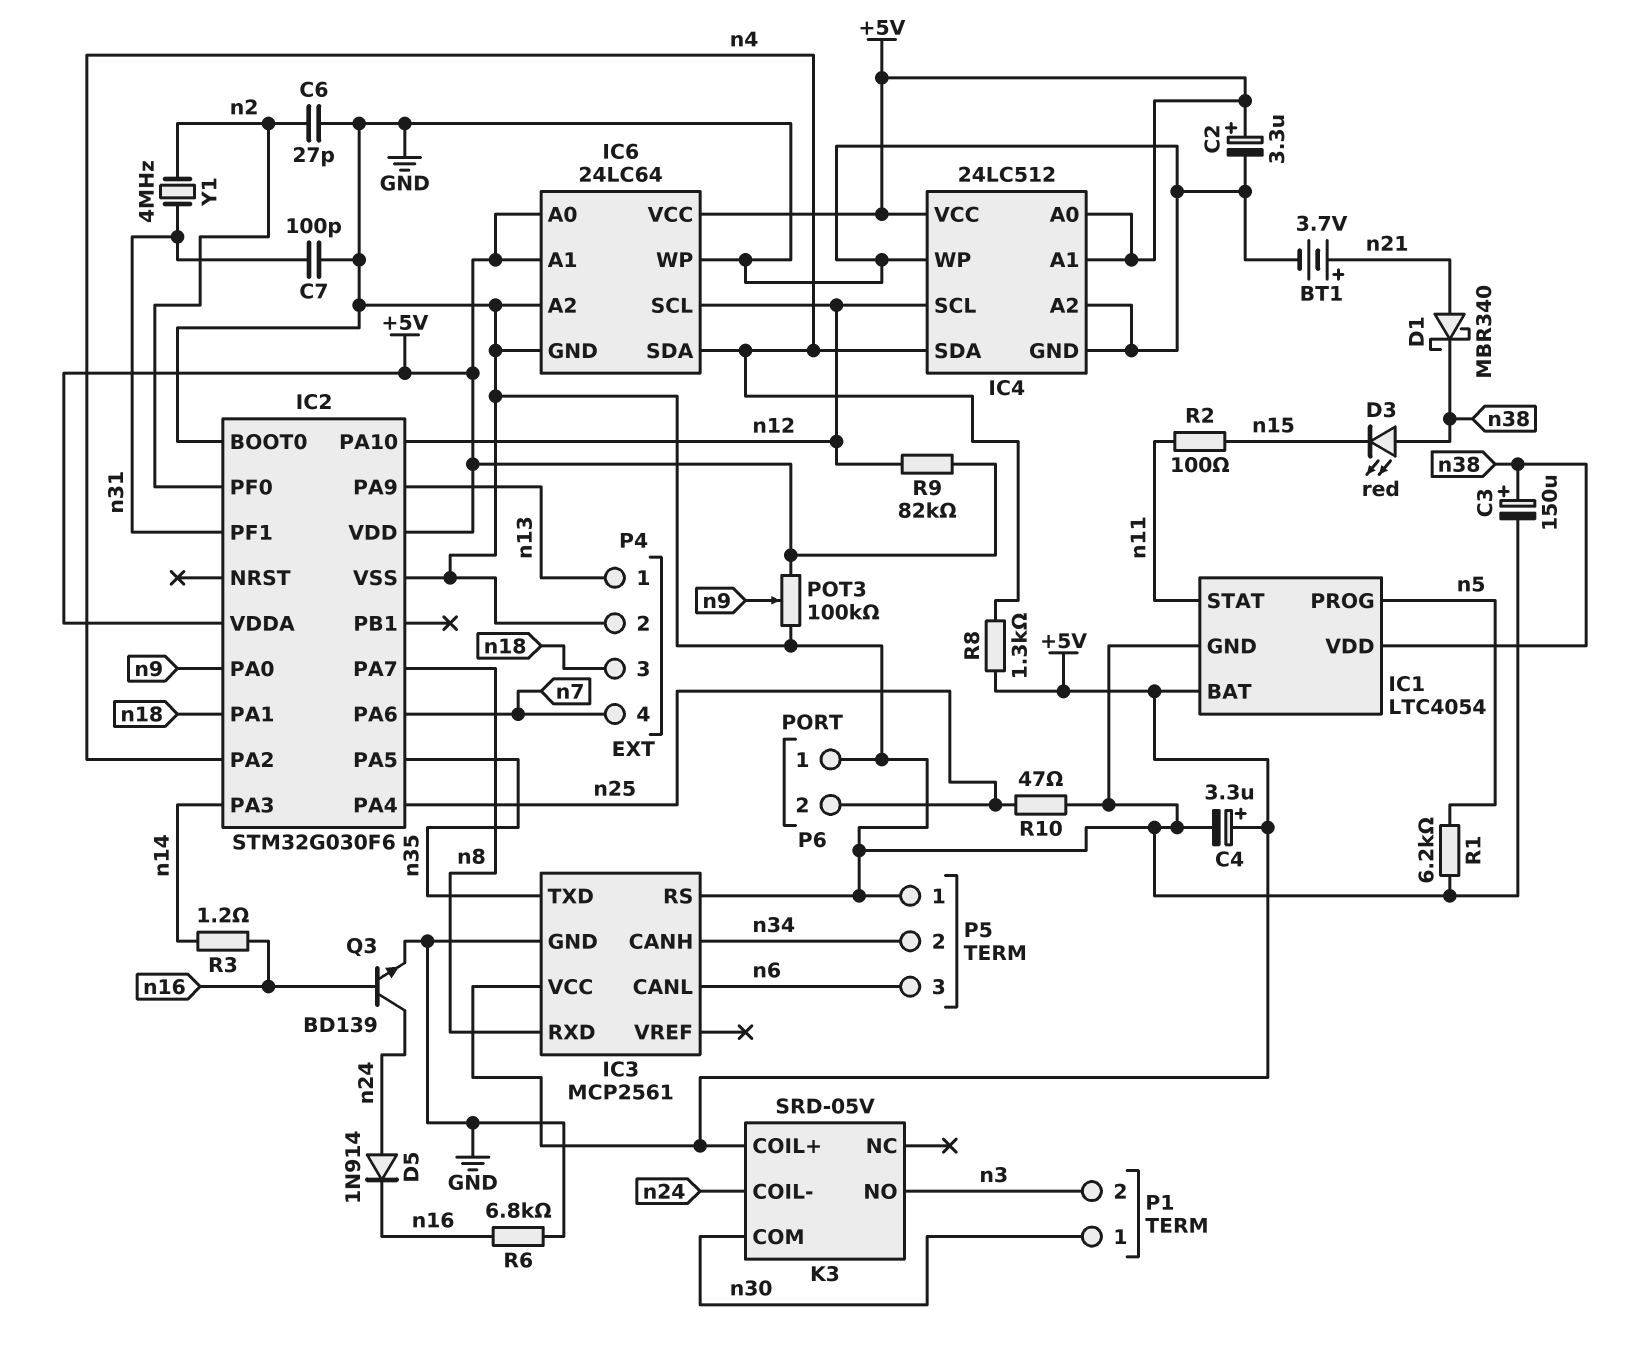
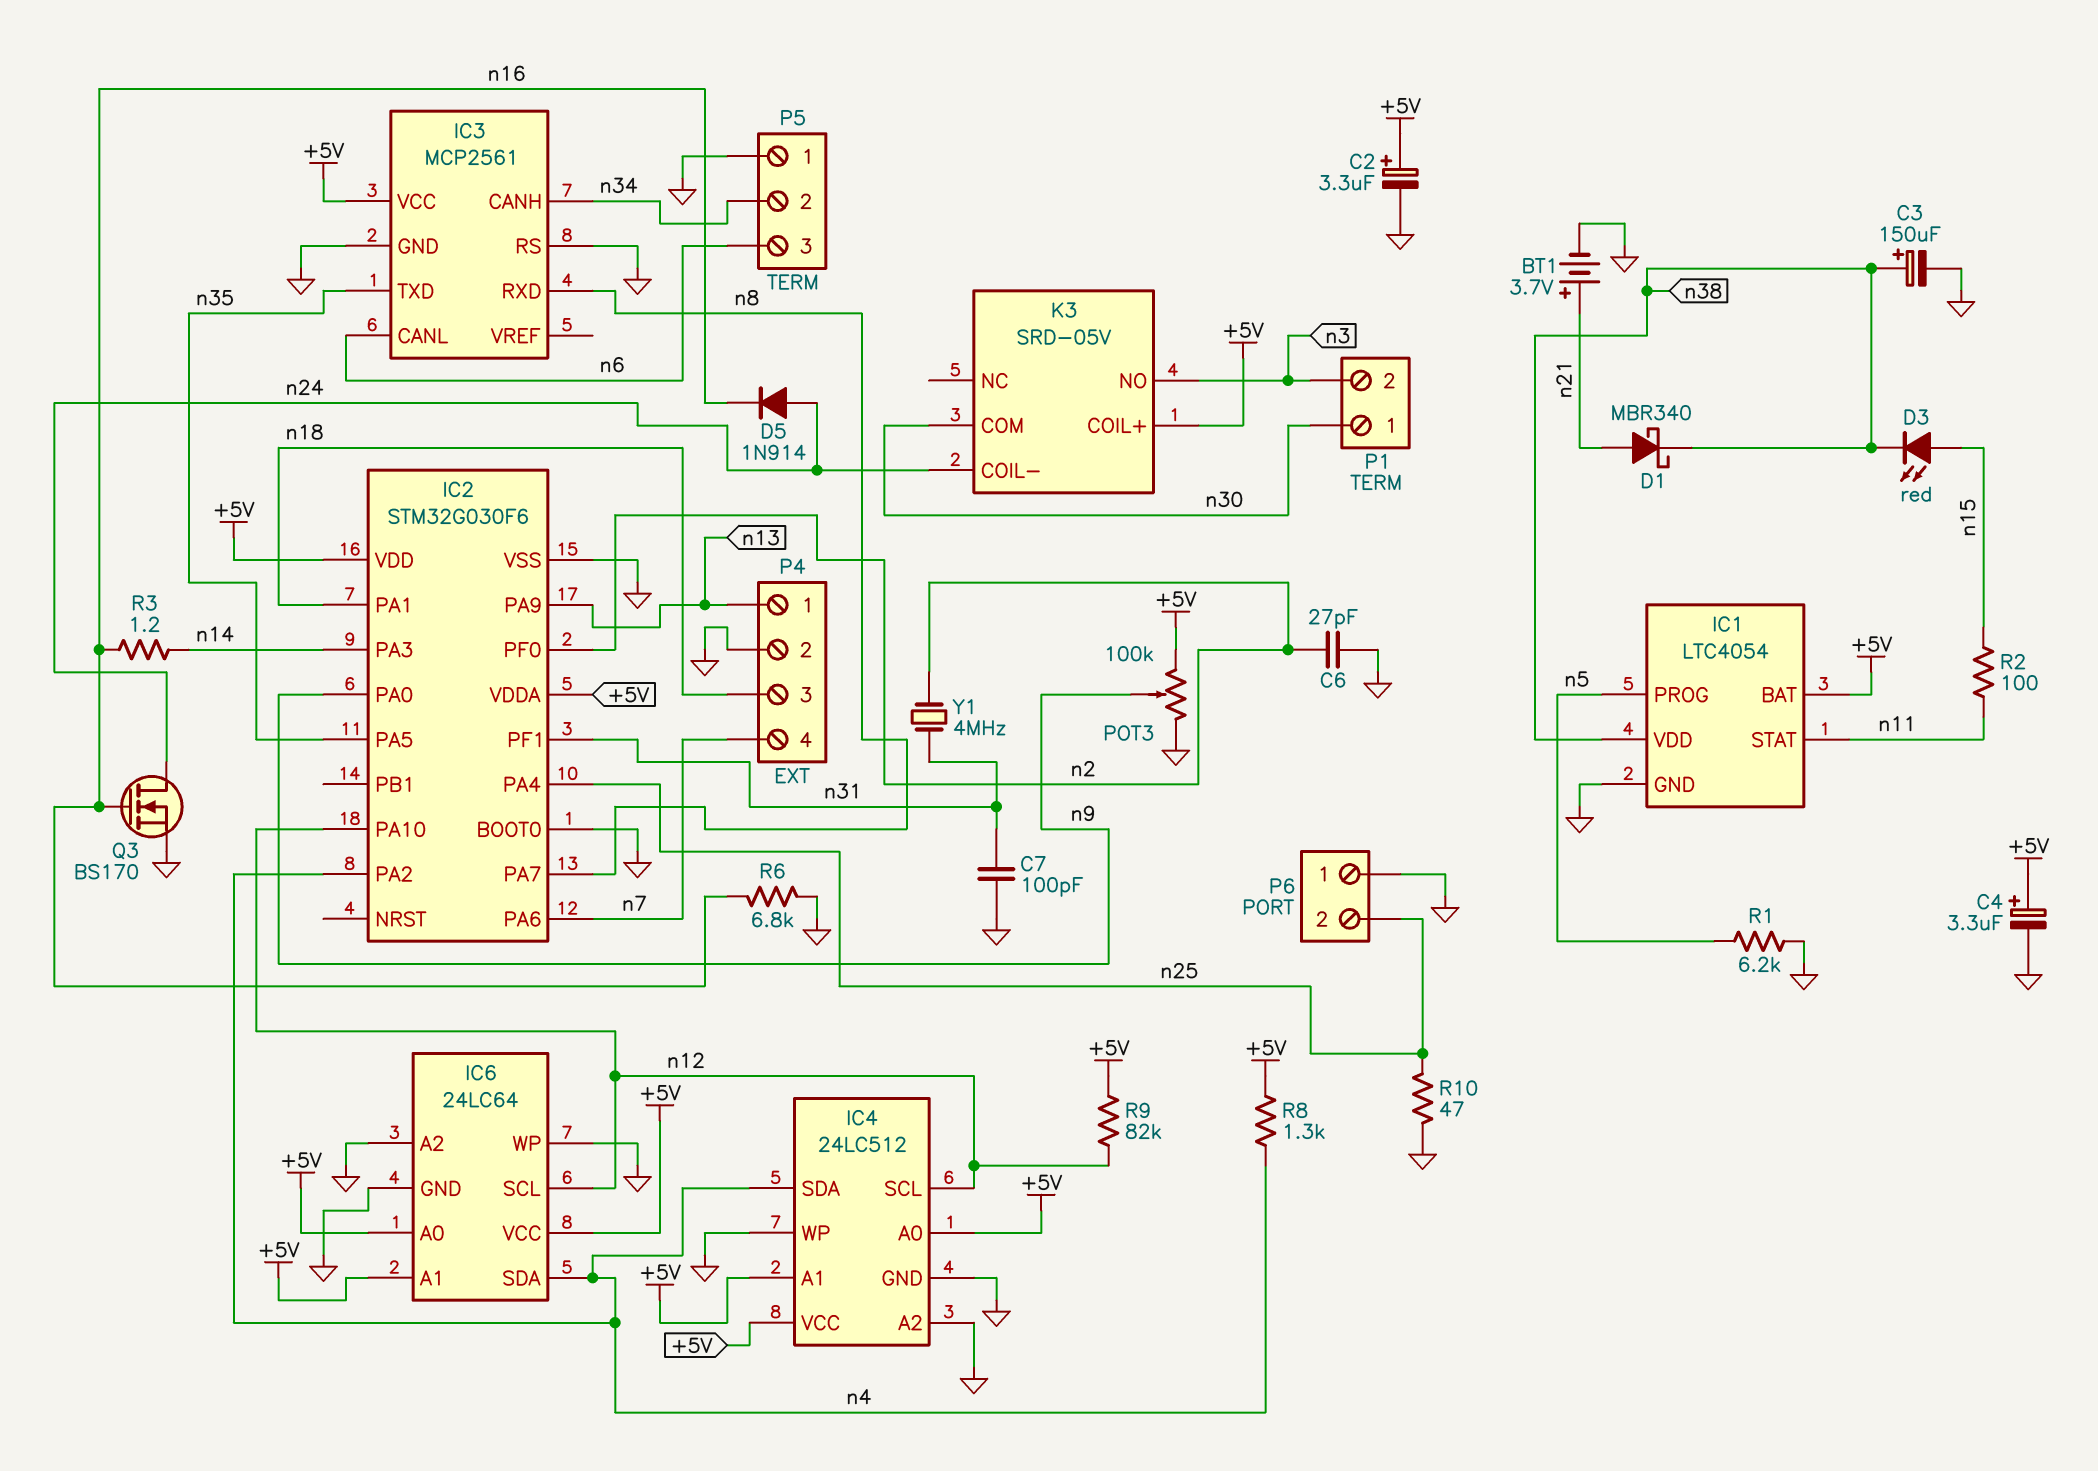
D3: LED red (A n38, K n15) -> LED red (A n15, K n38)
Q3: NPN BD139 (B n16, C n24, E GND) -> NMOS BS170 (G n16, D n24, S GND)

